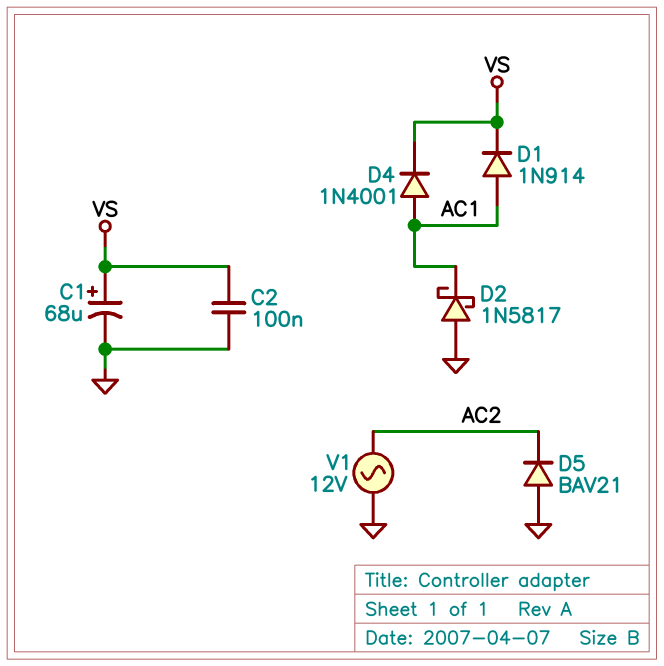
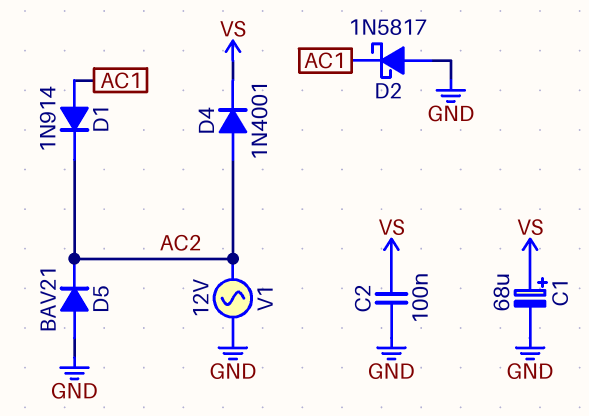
D1: diode 1N914 (A AC1, K VS) -> diode 1N914 (A AC1, K AC2)
D4: diode 1N4001 (A AC1, K VS) -> diode 1N4001 (A AC2, K VS)

